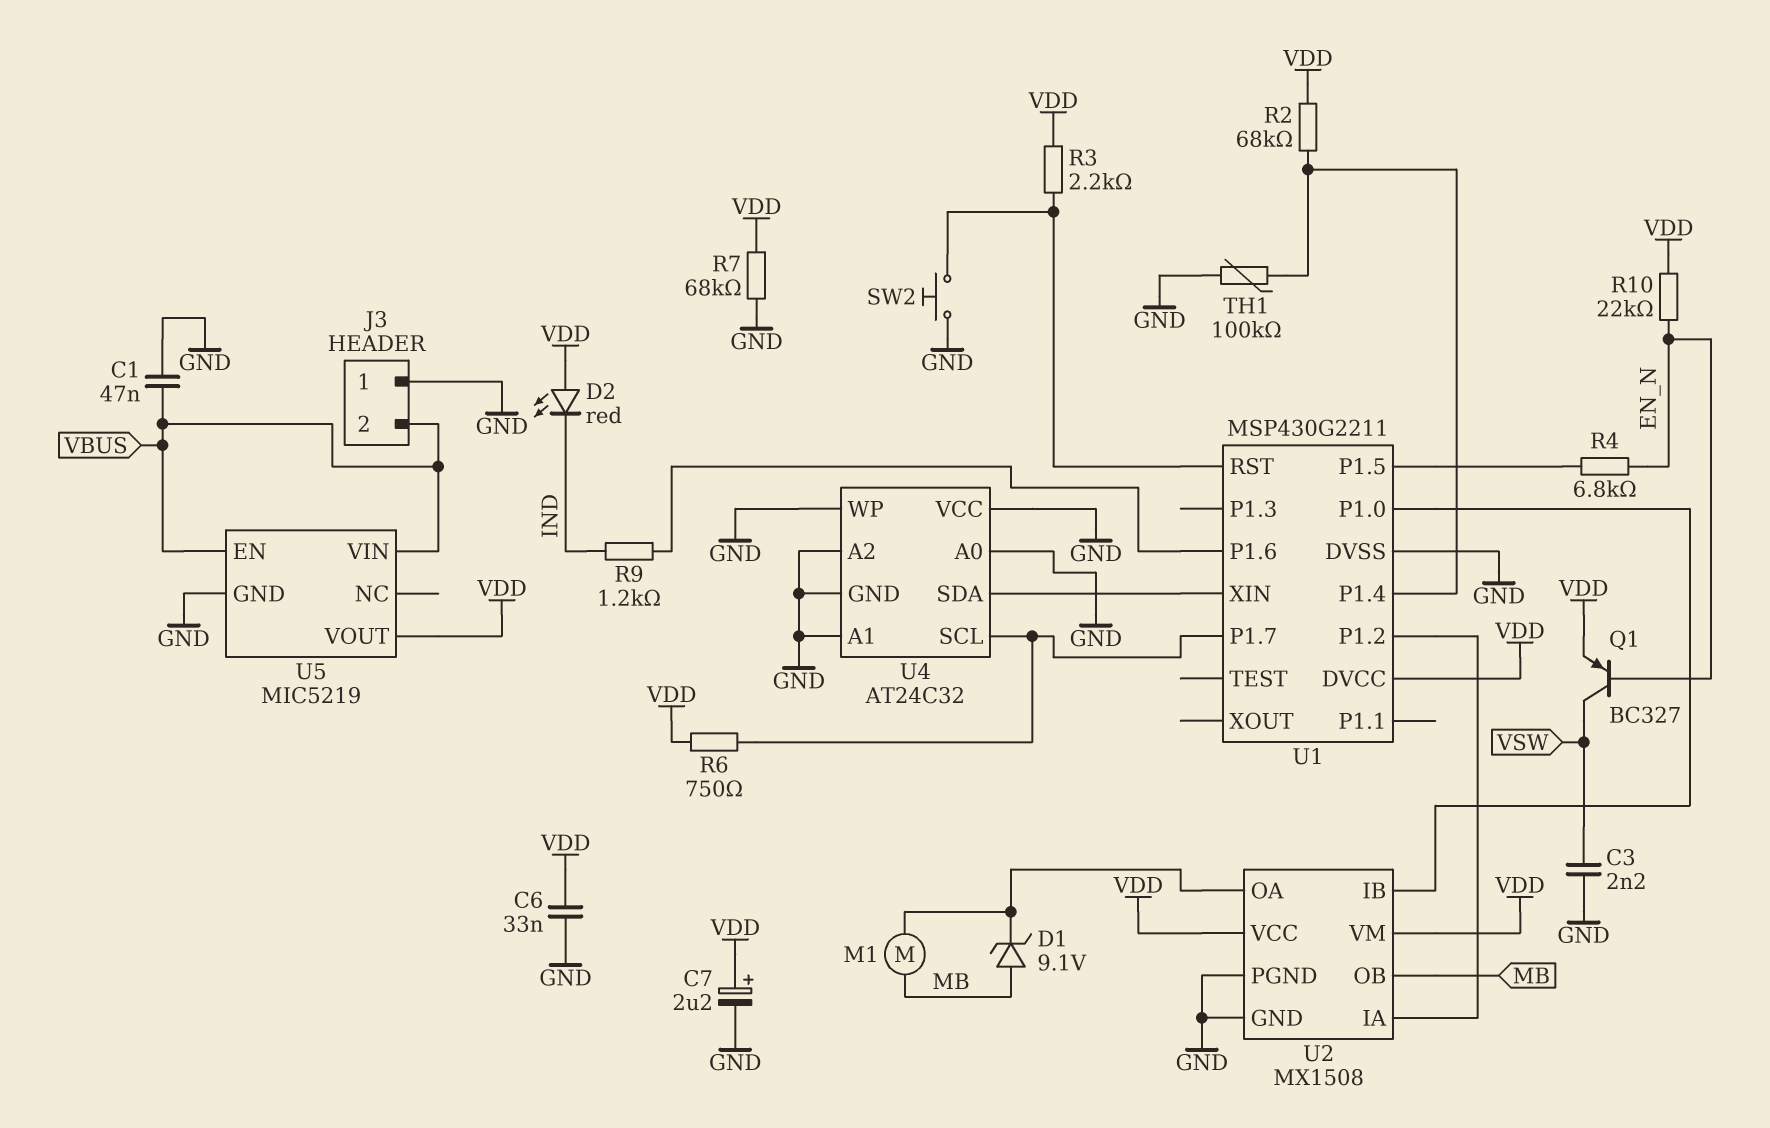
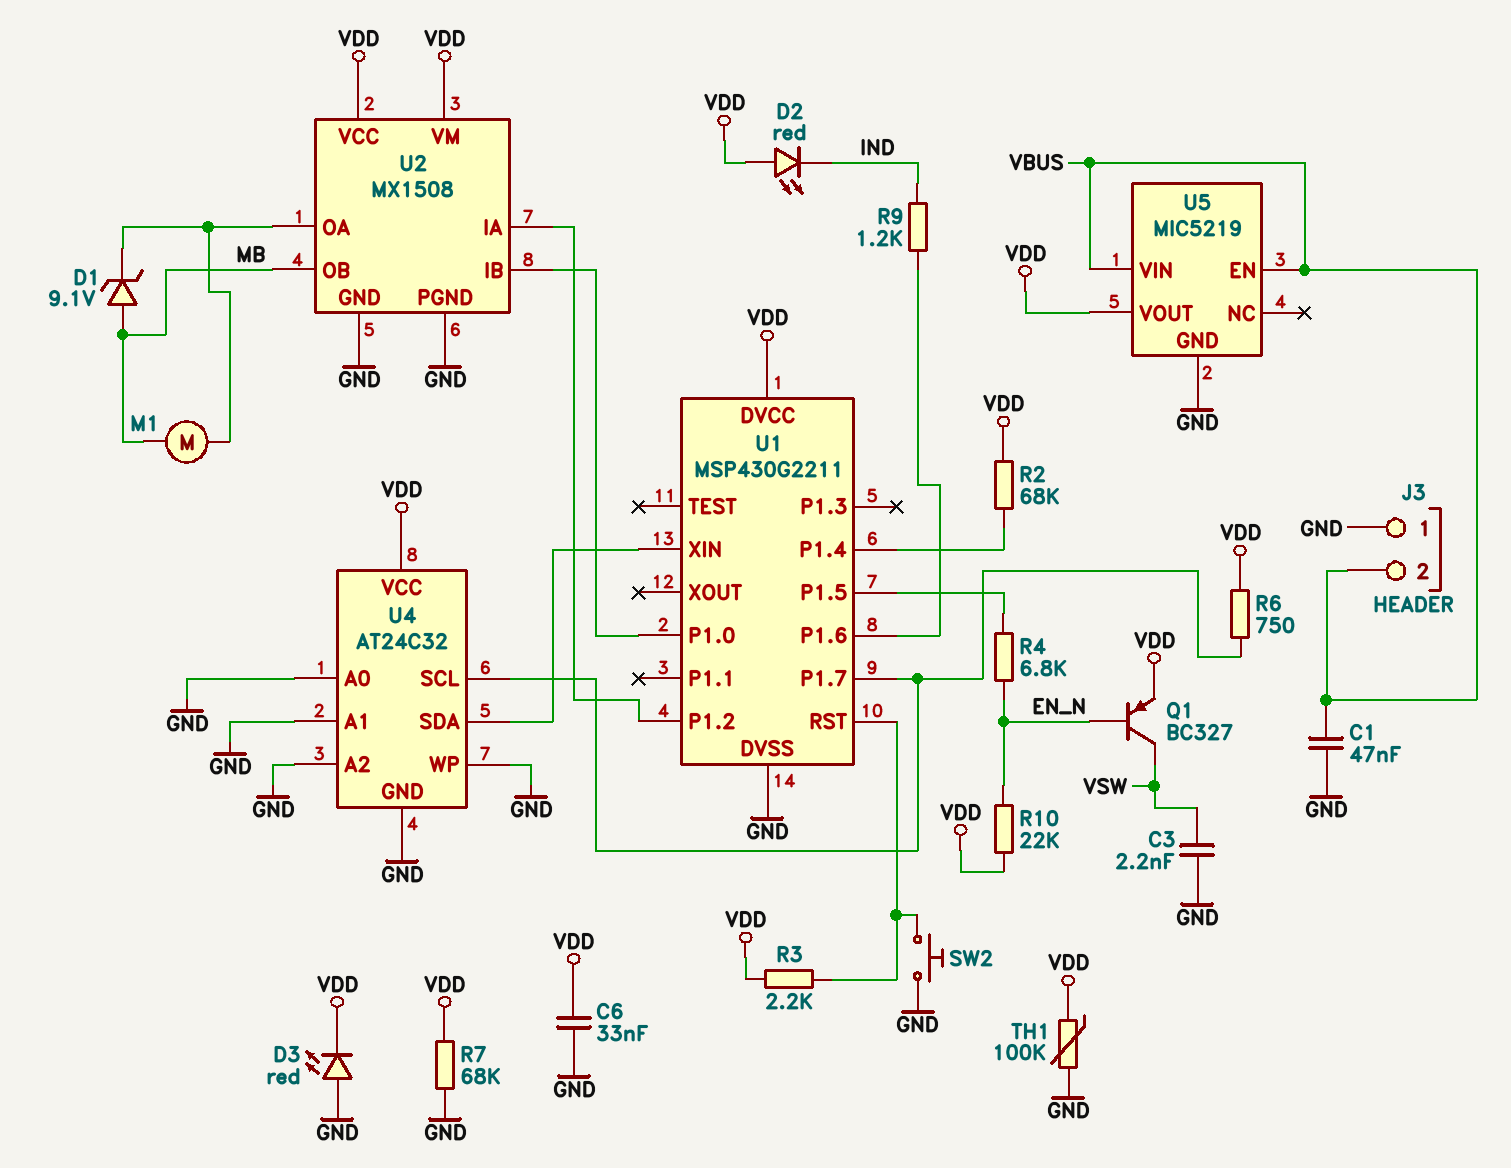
C7: 2.2uF (plus VDD, minus GND) -> none
D3: none -> LED red (A GND, K VDD)
TH1: 100k (GND, U1/P1.4) -> 100k (GND, VDD)
U4 pin VCC: GND -> VDD

